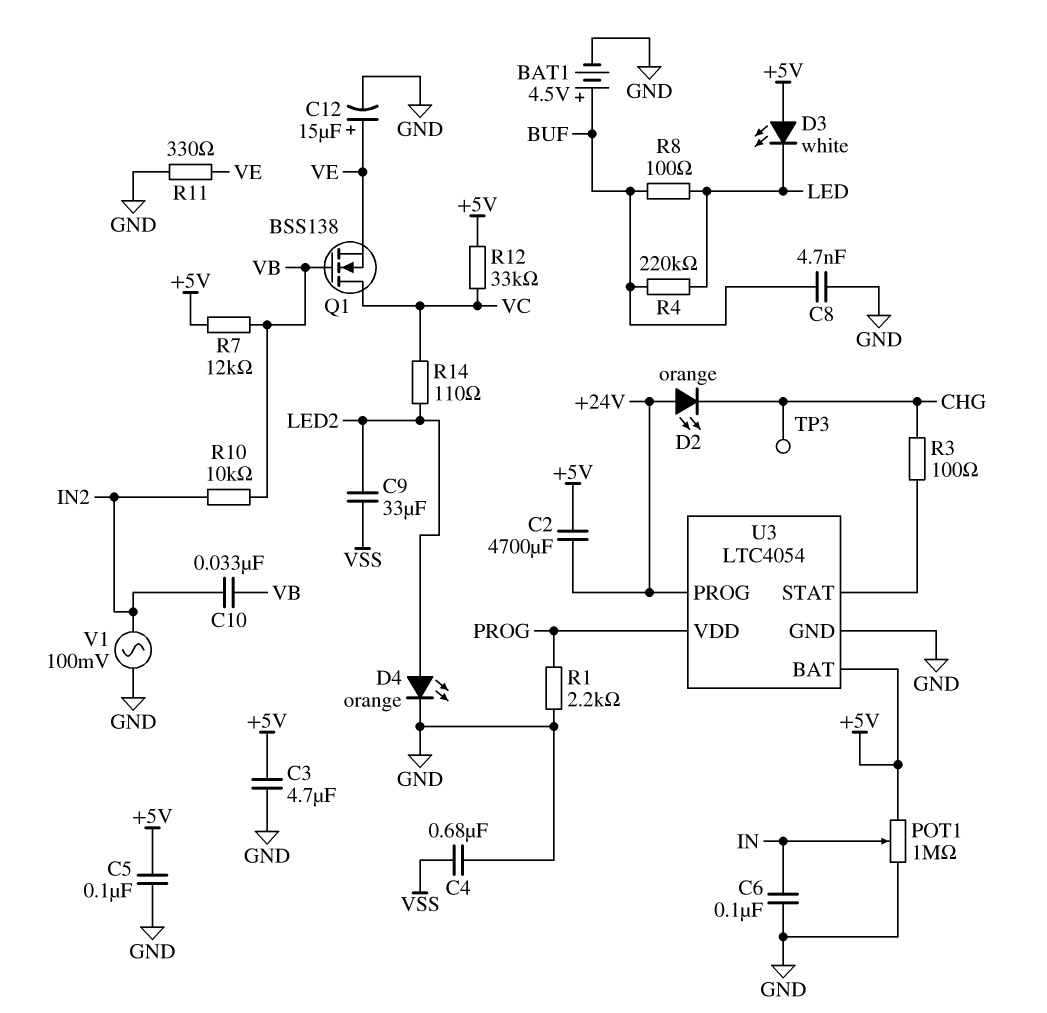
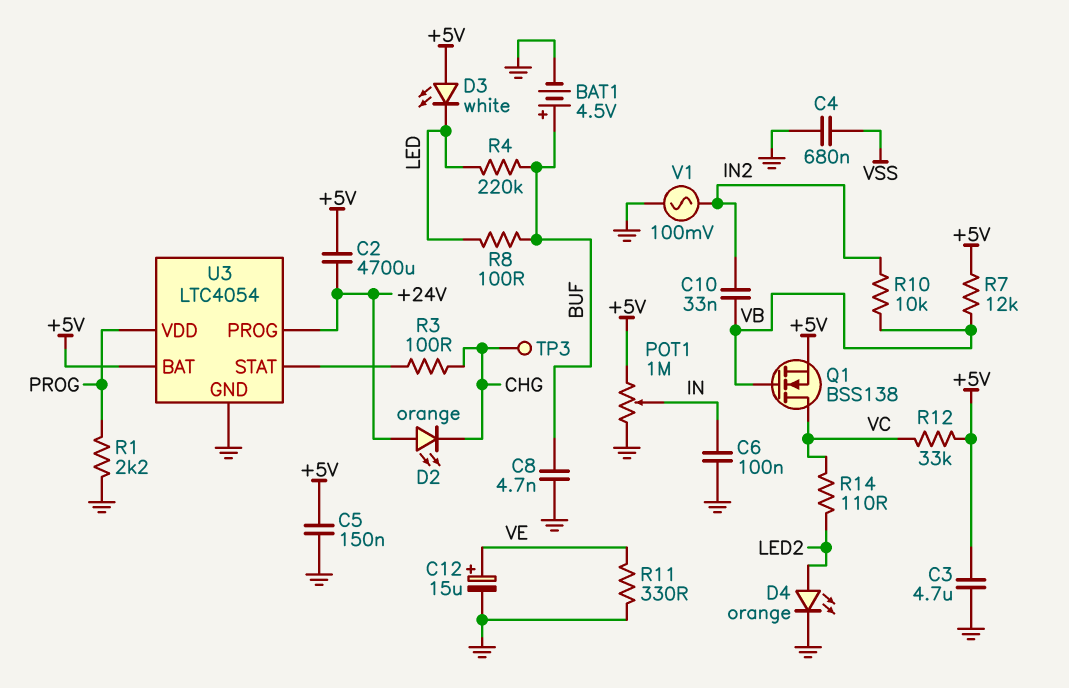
C5: 100nF (+5V, GND) -> 150nF (+5V, GND)
C9: 33uF (LED2, VSS) -> none
Q1: NMOS BSS138 (G VB, D VC, S VE) -> NMOS BSS138 (G VB, D VC, S +5V)

